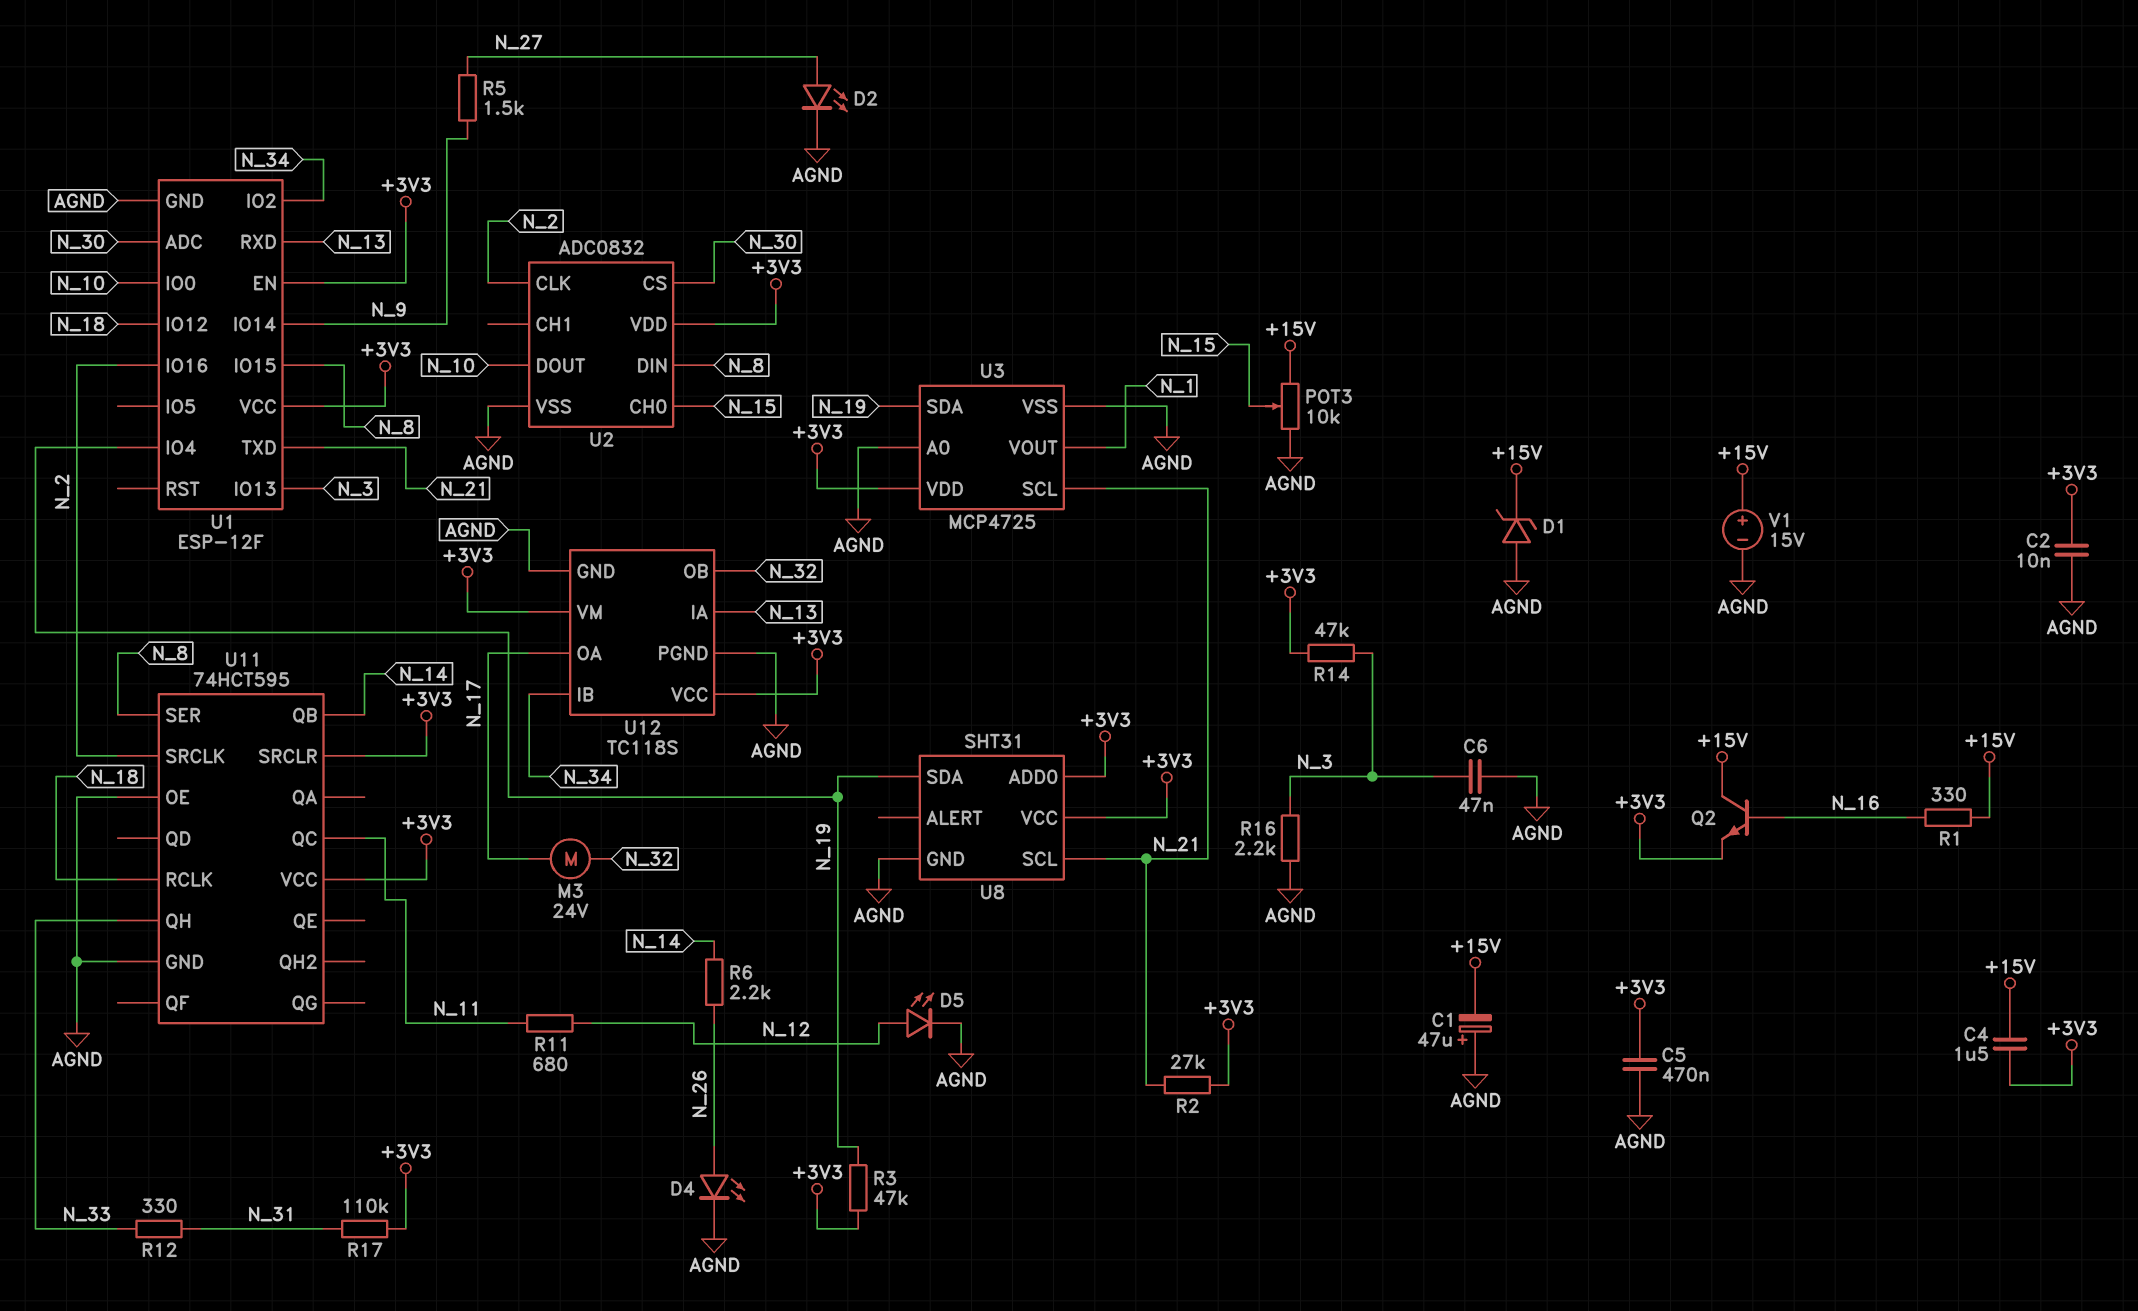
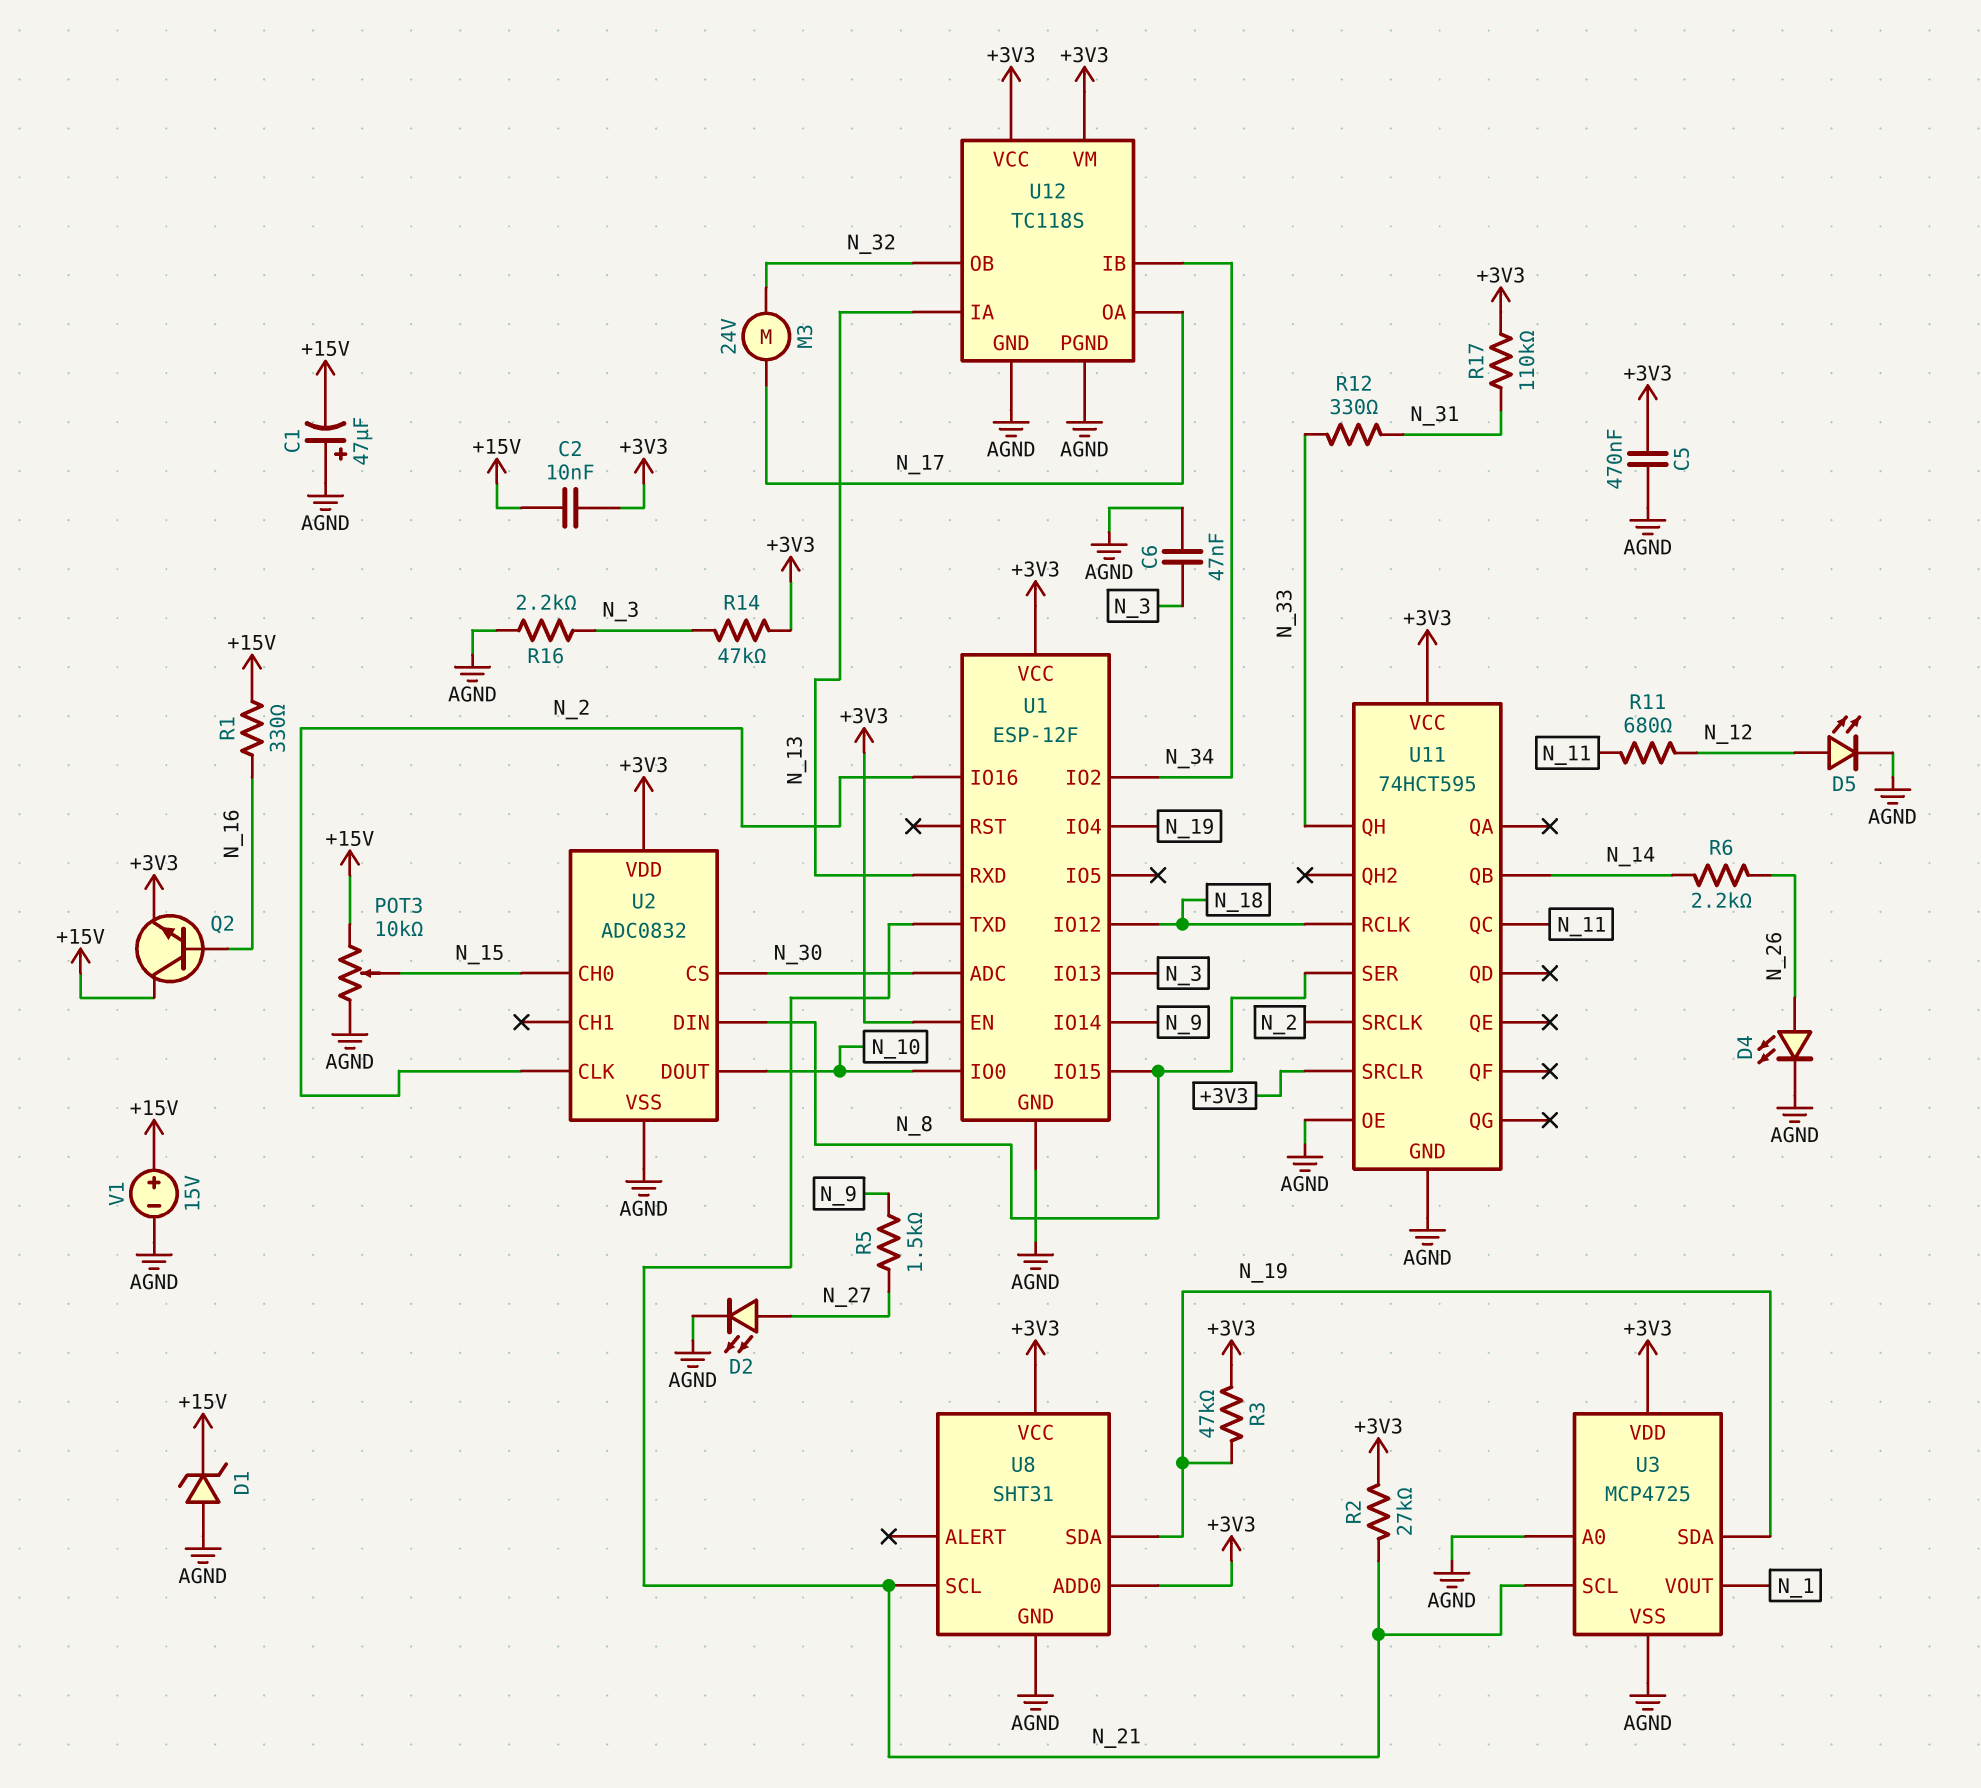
C2: 10nF (+3V3, AGND) -> 10nF (+3V3, +15V)
C4: 1.5uF (+3V3, +15V) -> none

